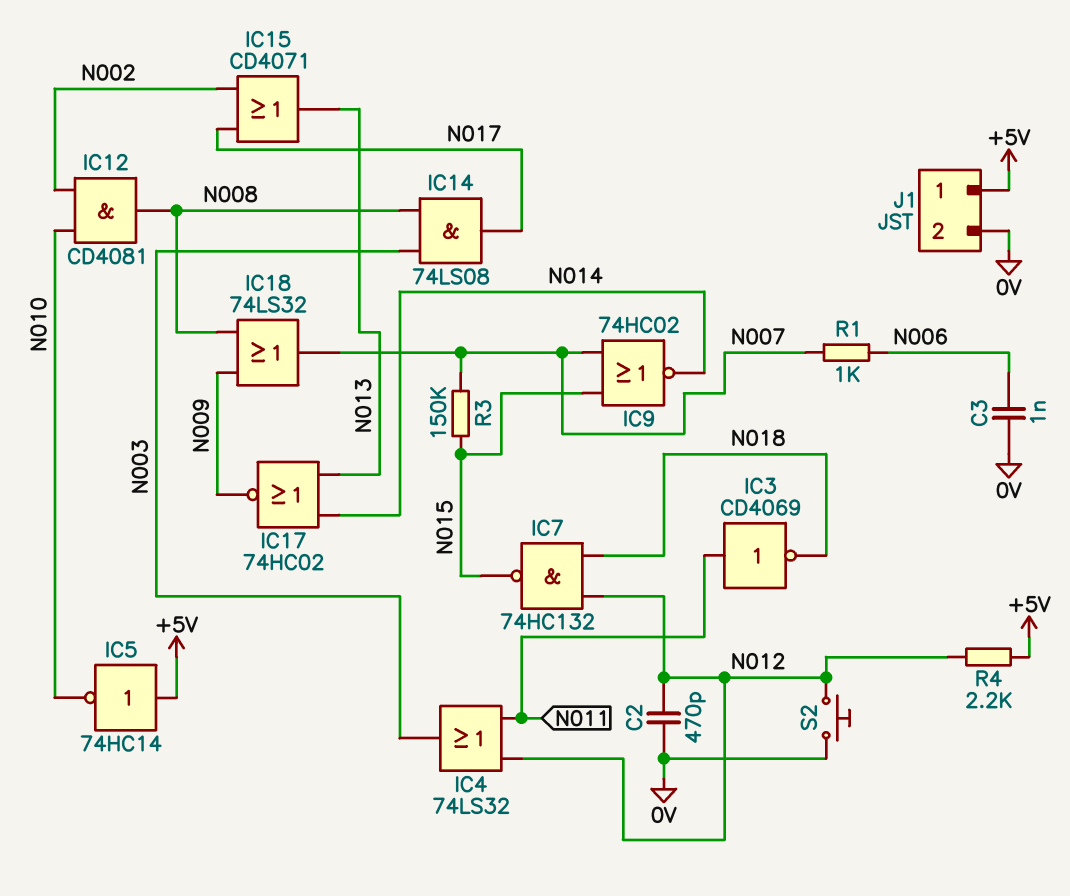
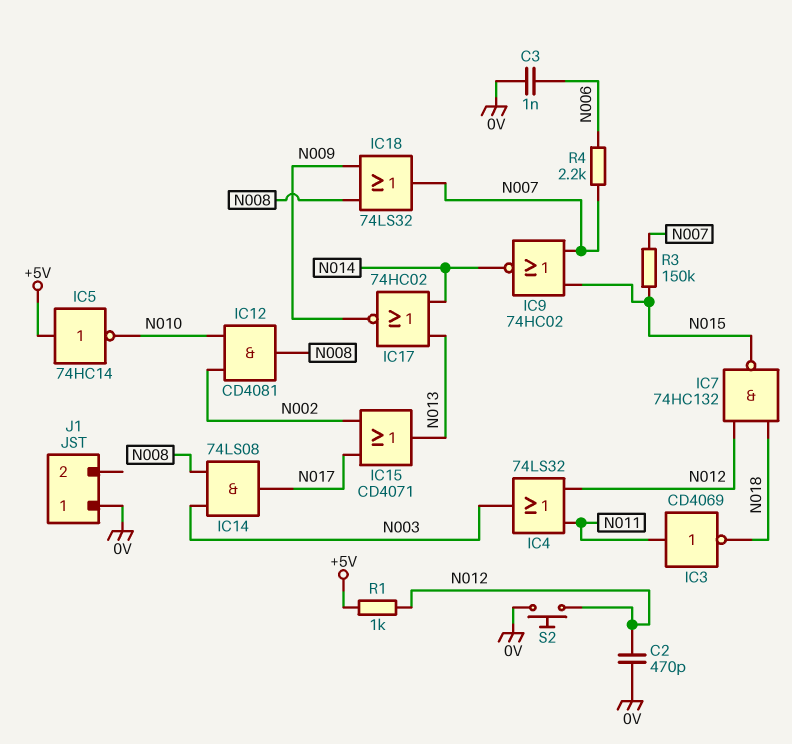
J1 pin 1: +5V -> 0V
J1 pin 2: 0V -> none
R1: 1k (N006, N007) -> 1k (+5V, N012)
R4: 2.2k (+5V, N012) -> 2.2k (N006, N007)

